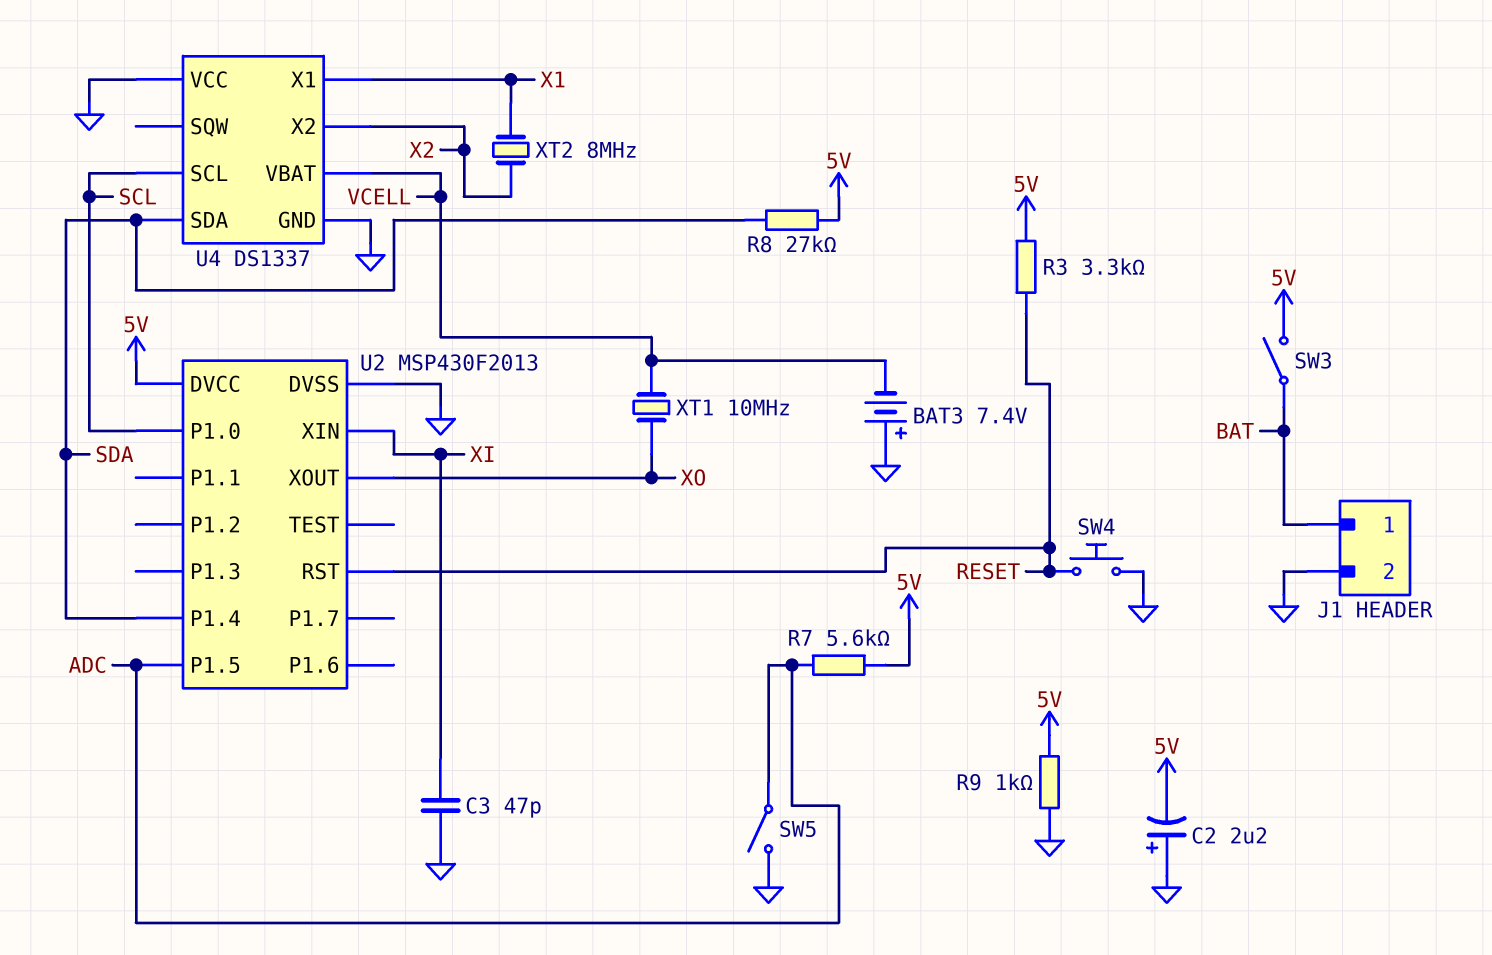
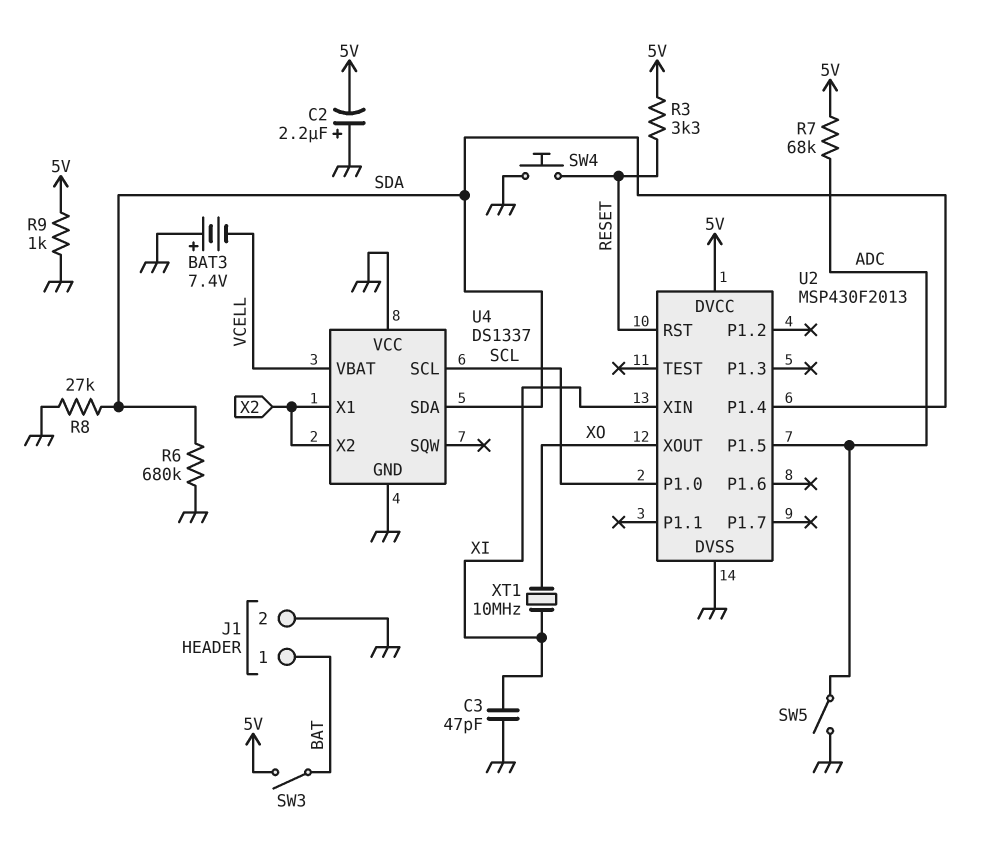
R6: none -> 680k (GND, SDA)
R7: 5.6k (5V, ADC) -> 68k (5V, ADC)
R8: 27k (5V, SDA) -> 27k (GND, SDA)
U4 pin X1: X1 -> X2
XT1: 10MHz (VCELL, XO) -> 10MHz (XI, XO)
XT2: 8MHz (X1, X2) -> none

